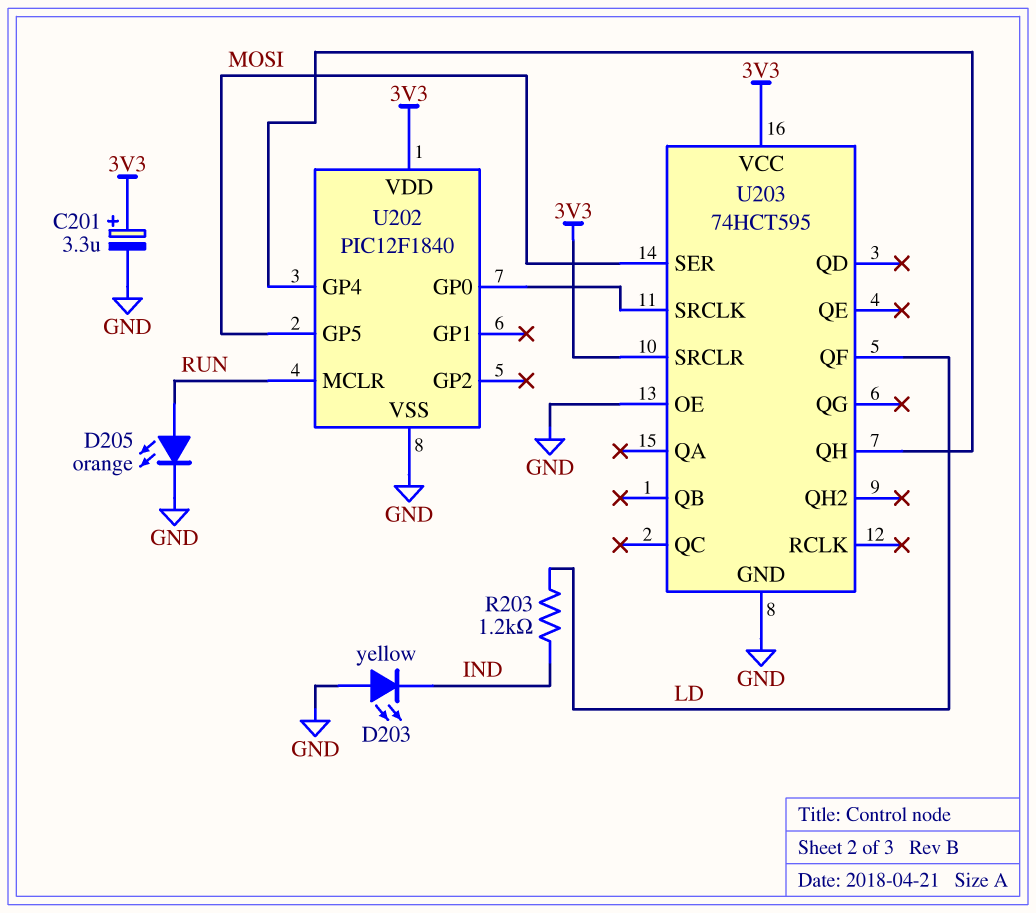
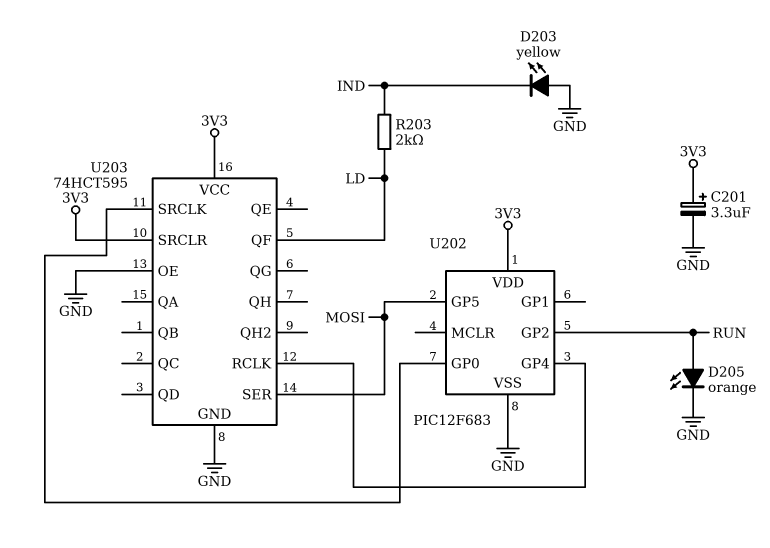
R203: 1.2k (IND, LD) -> 2k (IND, LD)
U202: PIC12F1840 -> PIC12F683
U202 pin GP2: none -> RUN
U202 pin MCLR: RUN -> none
U203 pin QH: U202/GP4 -> none
U203 pin RCLK: none -> U202/GP4

